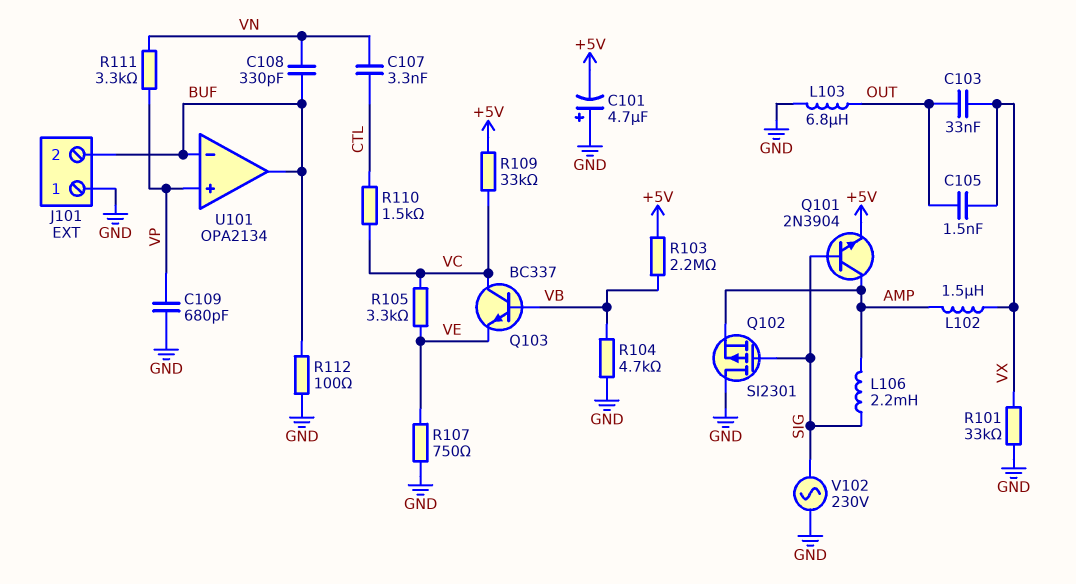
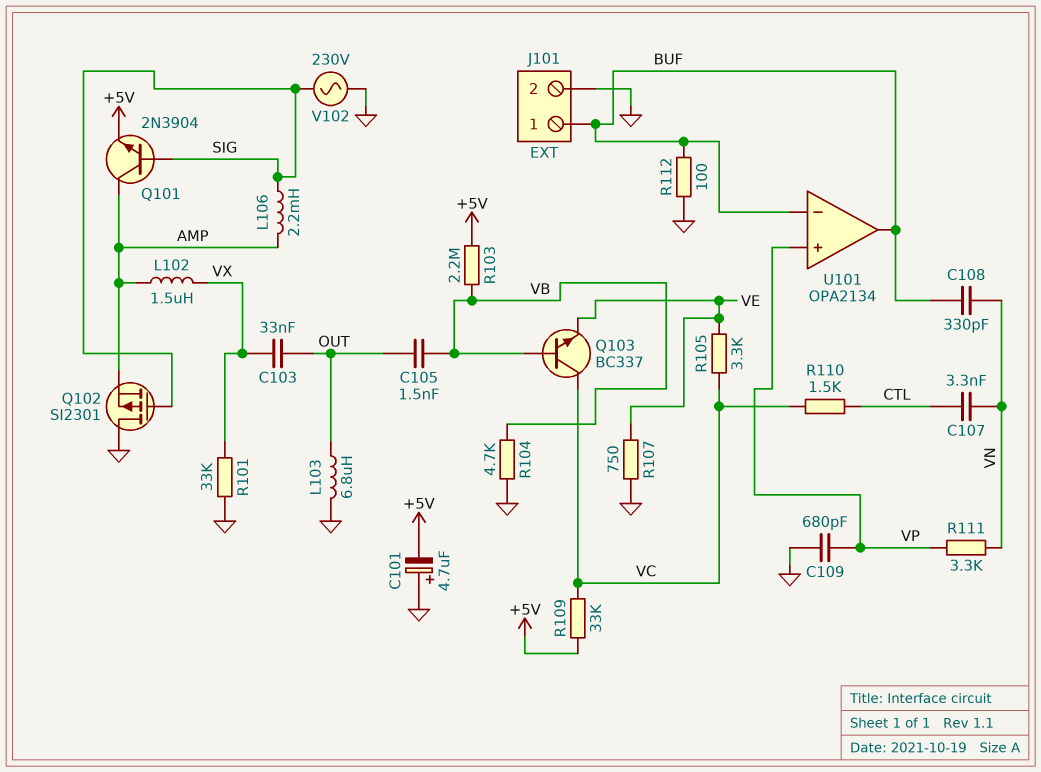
C105: 1.5nF (OUT, VX) -> 1.5nF (OUT, VB)
J101 pin 1: GND -> BUF
J101 pin 2: BUF -> GND

